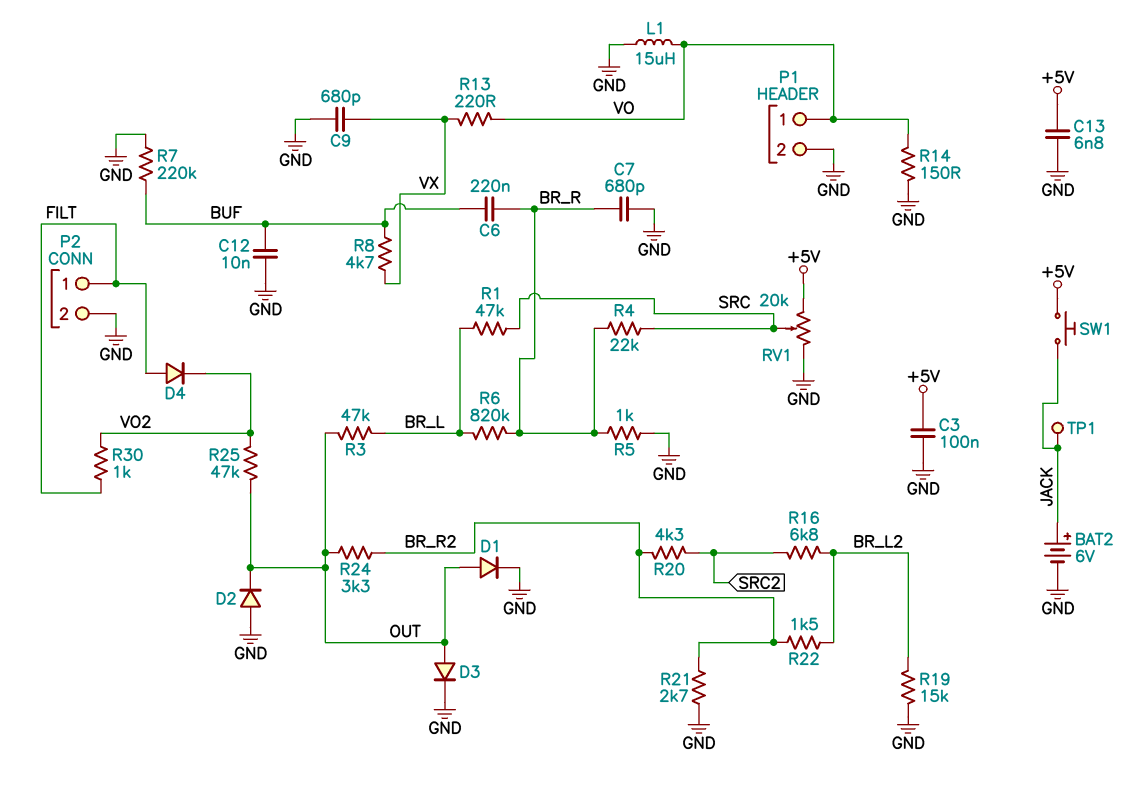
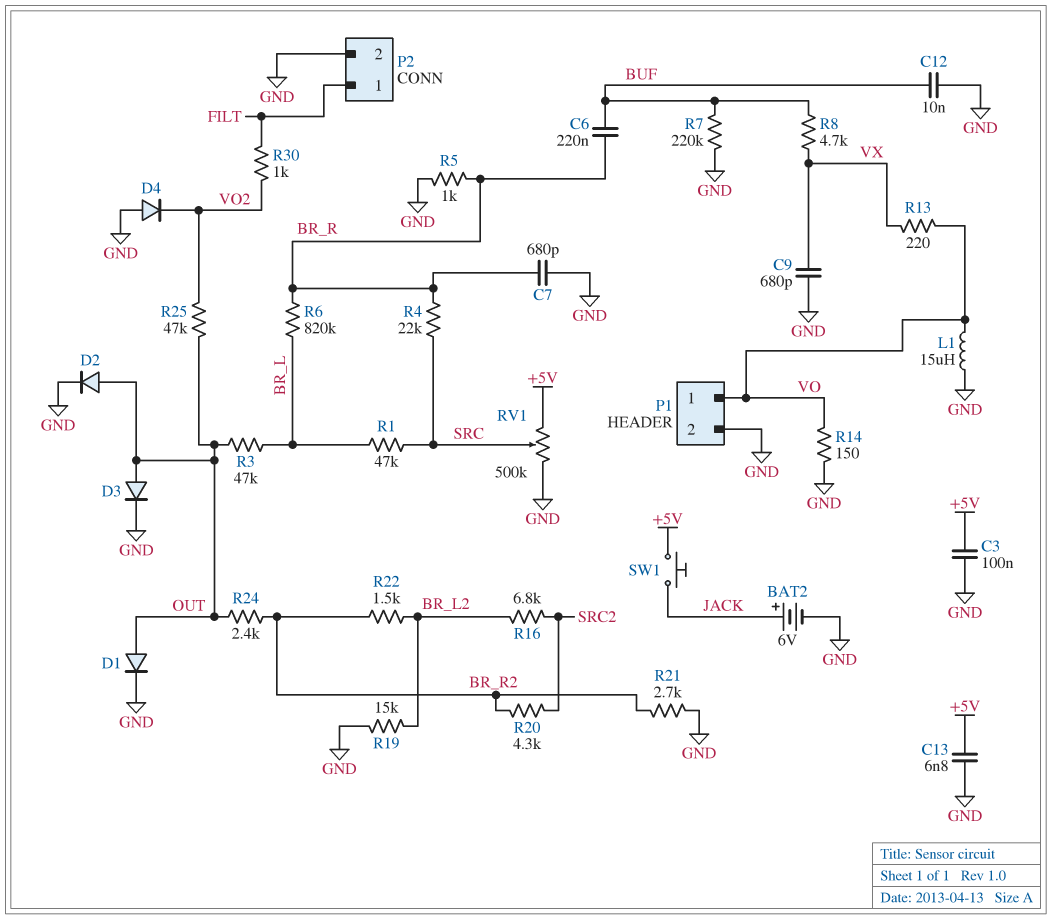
D2: diode (A GND, K OUT) -> diode (A OUT, K GND)
D4: diode (A FILT, K VO2) -> diode (A GND, K VO2)
R24: 3.3k (BR_R2, OUT) -> 2.4k (BR_R2, OUT)
RV1: 20k (+5V, GND, wiper SRC) -> 500k (+5V, GND, wiper SRC)
TP1: test point (JACK) -> none

